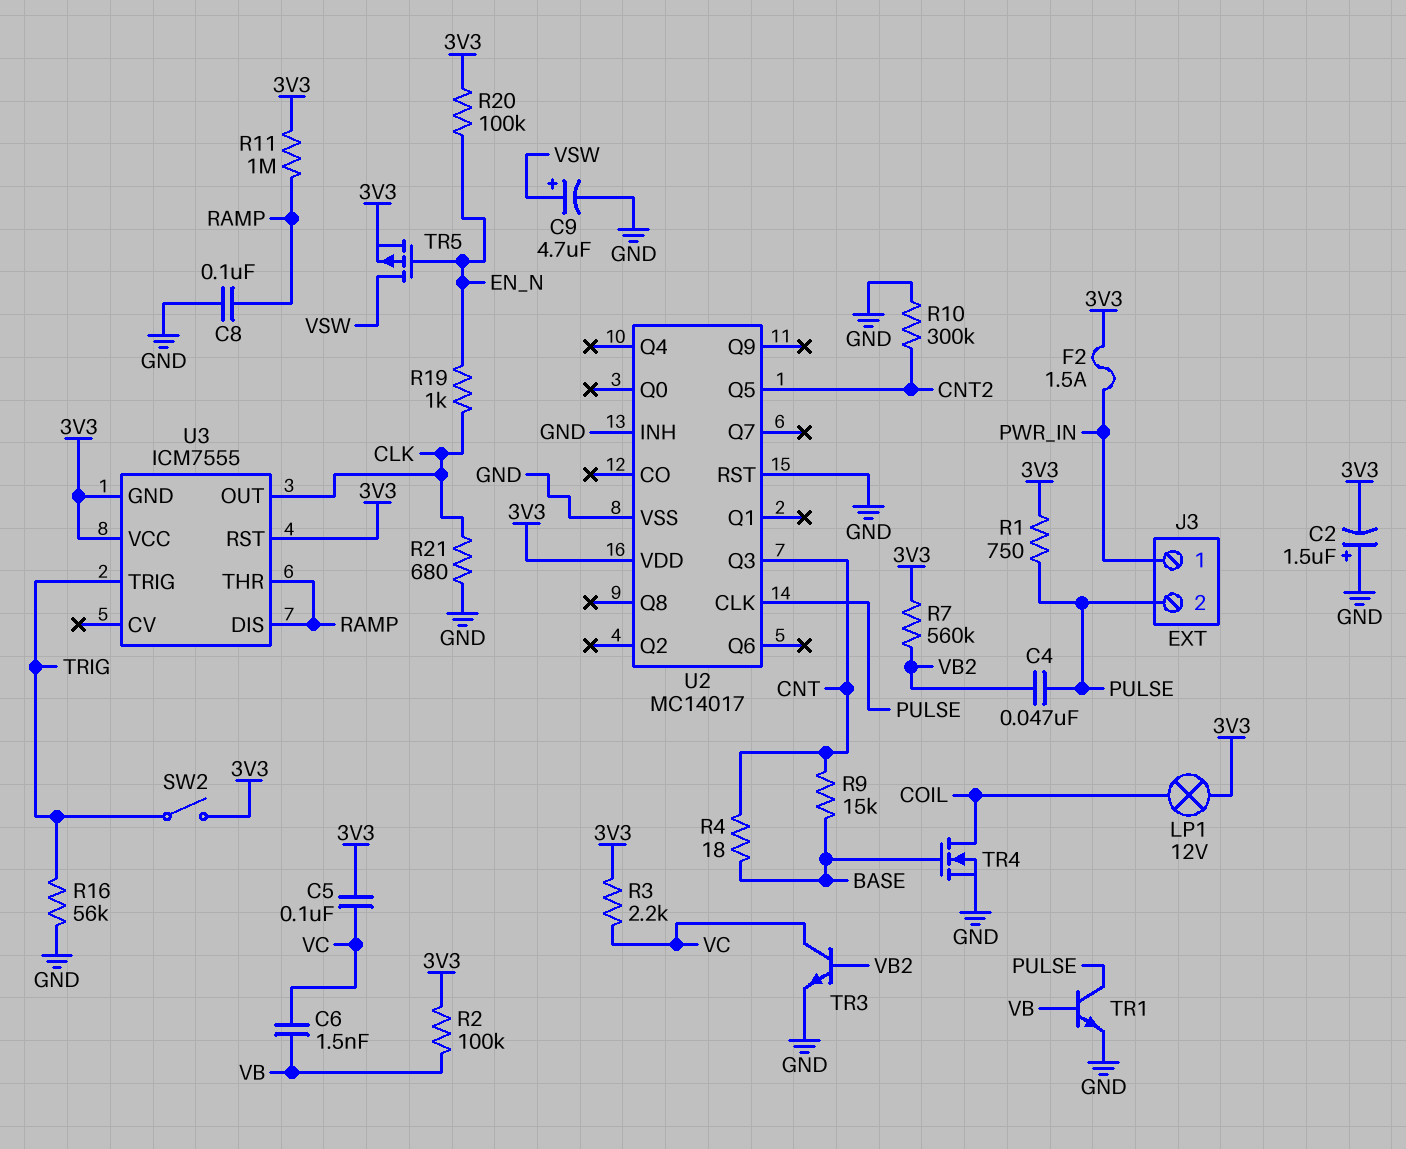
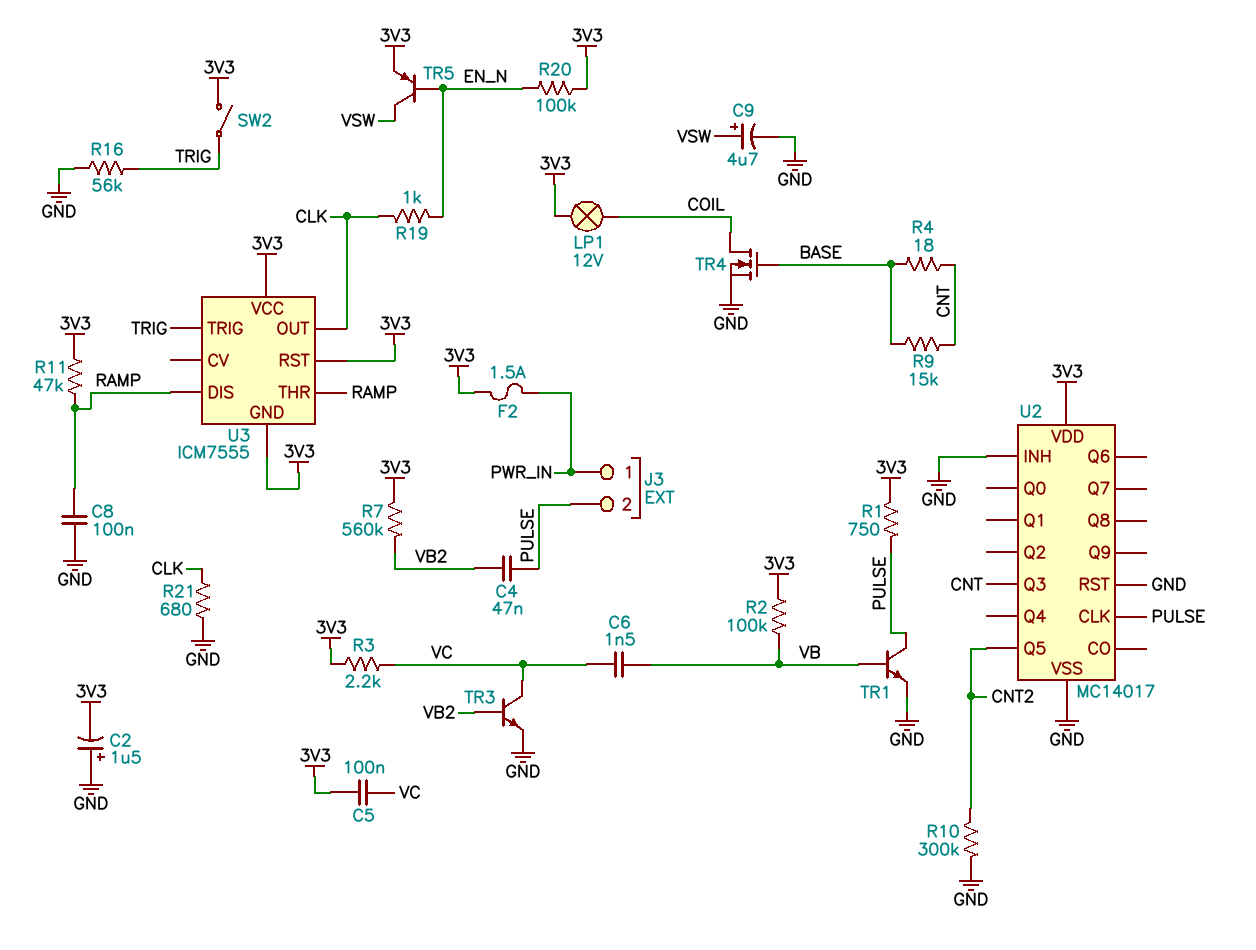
R11: 1M (3V3, RAMP) -> 47k (3V3, RAMP)
TR5: PMOS (G EN_N, D VSW, S 3V3) -> PNP (B EN_N, C VSW, E 3V3)

